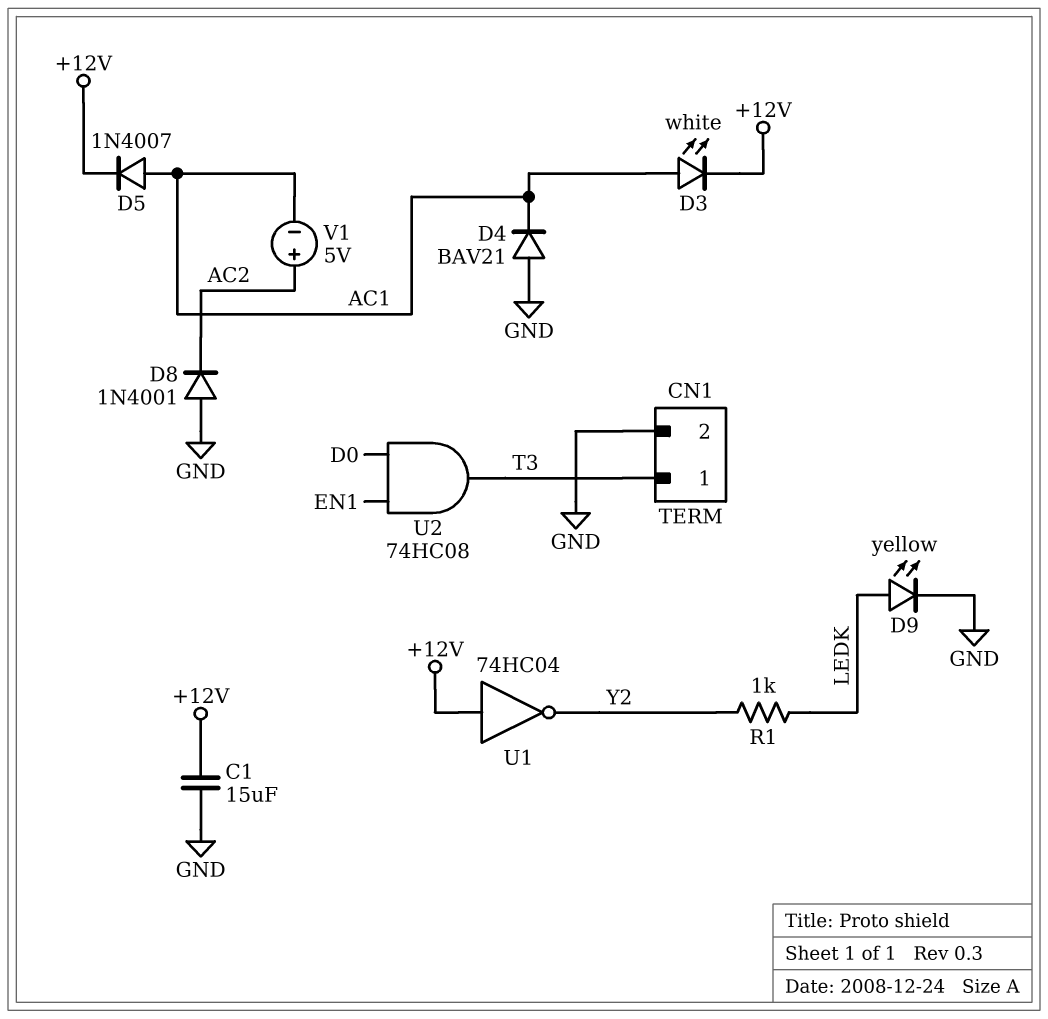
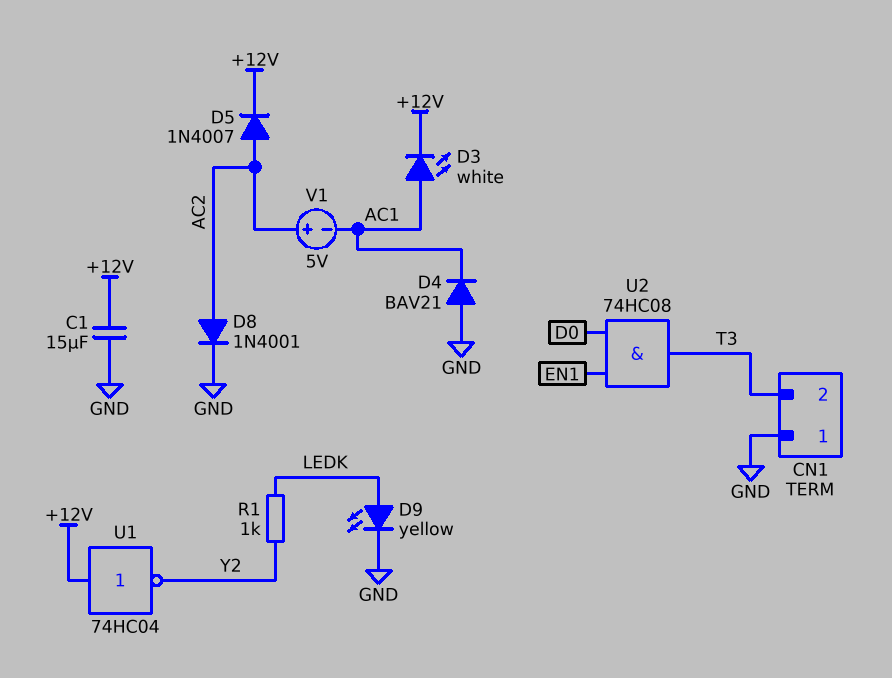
CN1 pin 1: T3 -> GND
CN1 pin 2: GND -> T3
D5: diode 1N4007 (A AC1, K +12V) -> diode 1N4007 (A AC2, K +12V)
D8: diode 1N4001 (A GND, K AC2) -> diode 1N4001 (A AC2, K GND)

